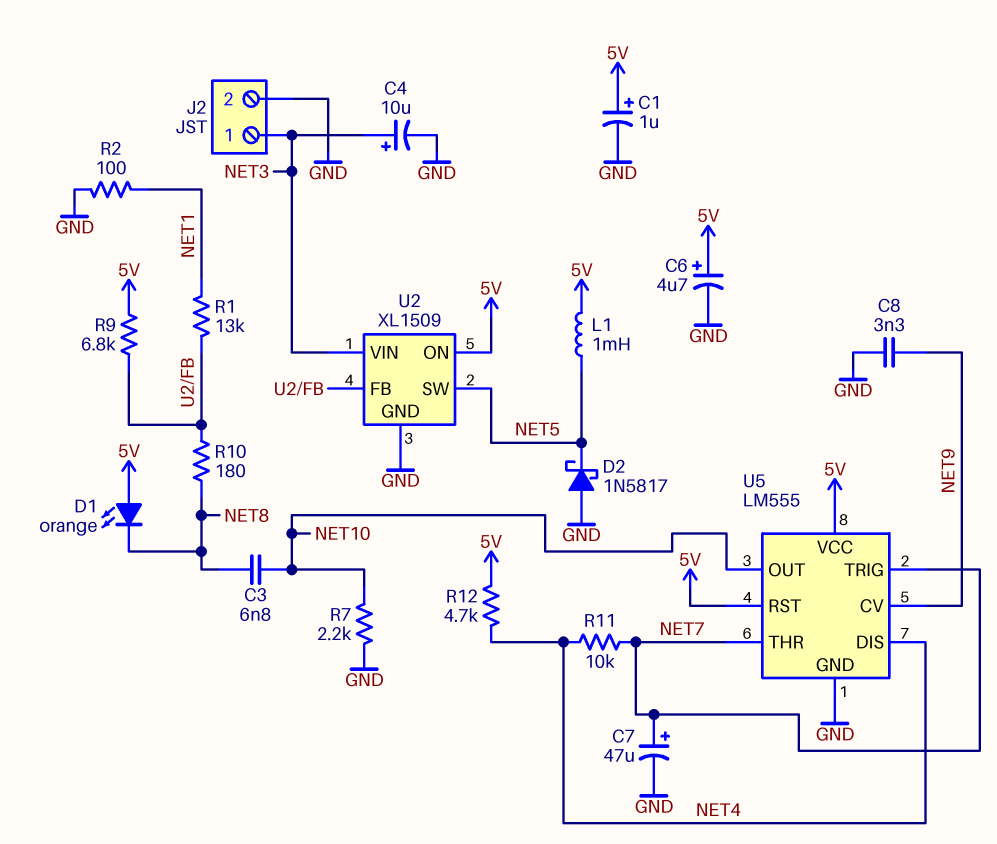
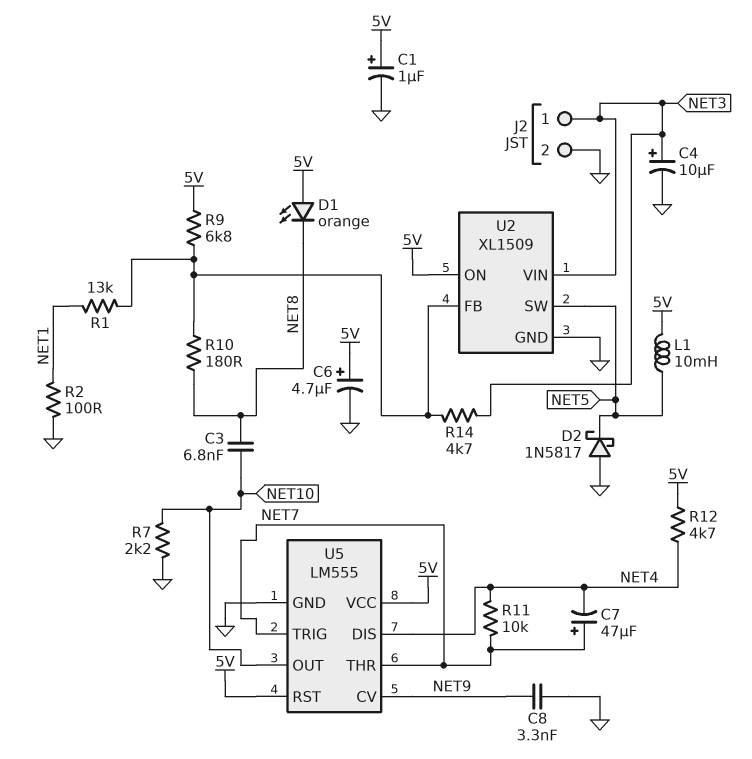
C7: 47uF (plus NET7, minus GND) -> 47uF (plus NET7, minus NET4)
L1: 1mH (5V, NET5) -> 10mH (5V, NET5)
R14: none -> 4.7k (NET3, U2/FB)

